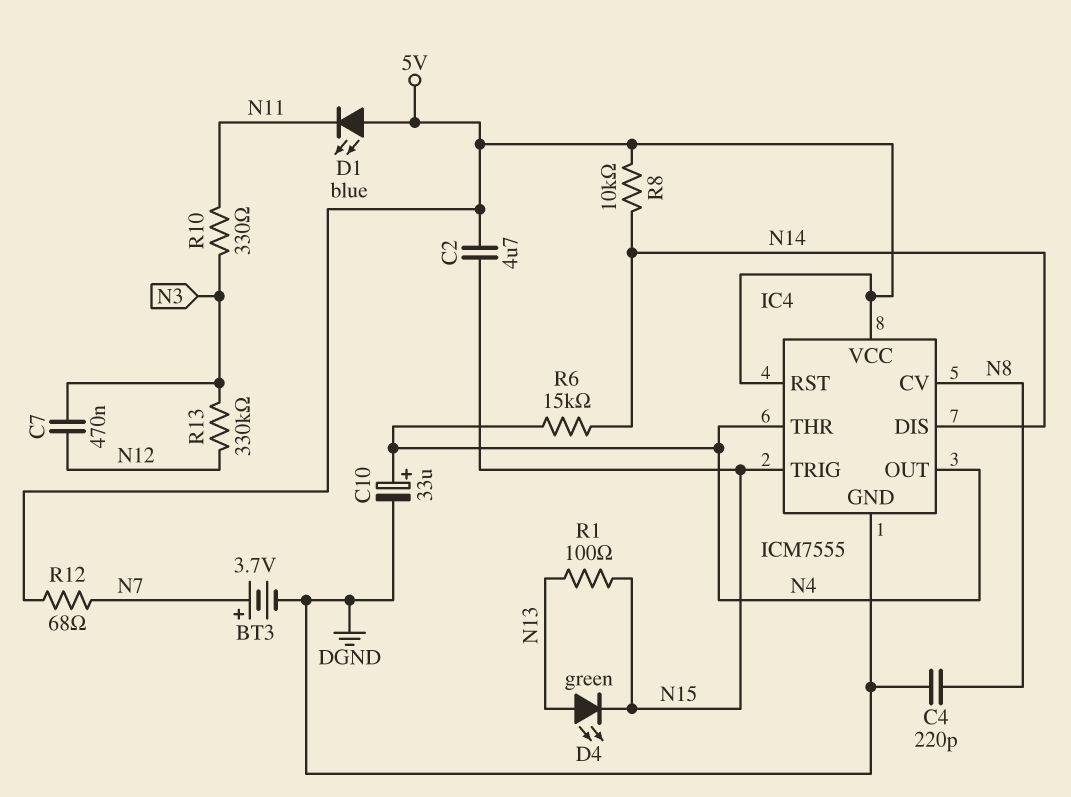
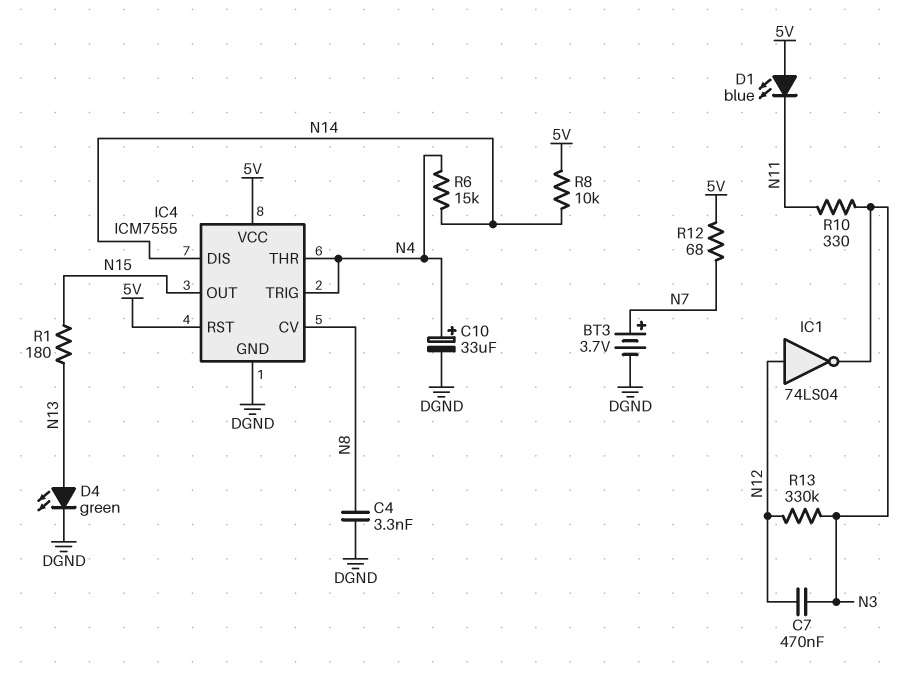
C2: 4.7uF (5V, N15) -> none
C4: 220pF (DGND, N8) -> 3.3nF (DGND, N8)
D4: LED green (A N13, K N15) -> LED green (A N13, K DGND)
IC1: none -> NOT 74LS04 (in N12, out N3)
IC4 pin OUT: N4 -> N15
IC4 pin TRIG: N15 -> N4
R1: 100 (N13, N15) -> 180 (N13, N15)

